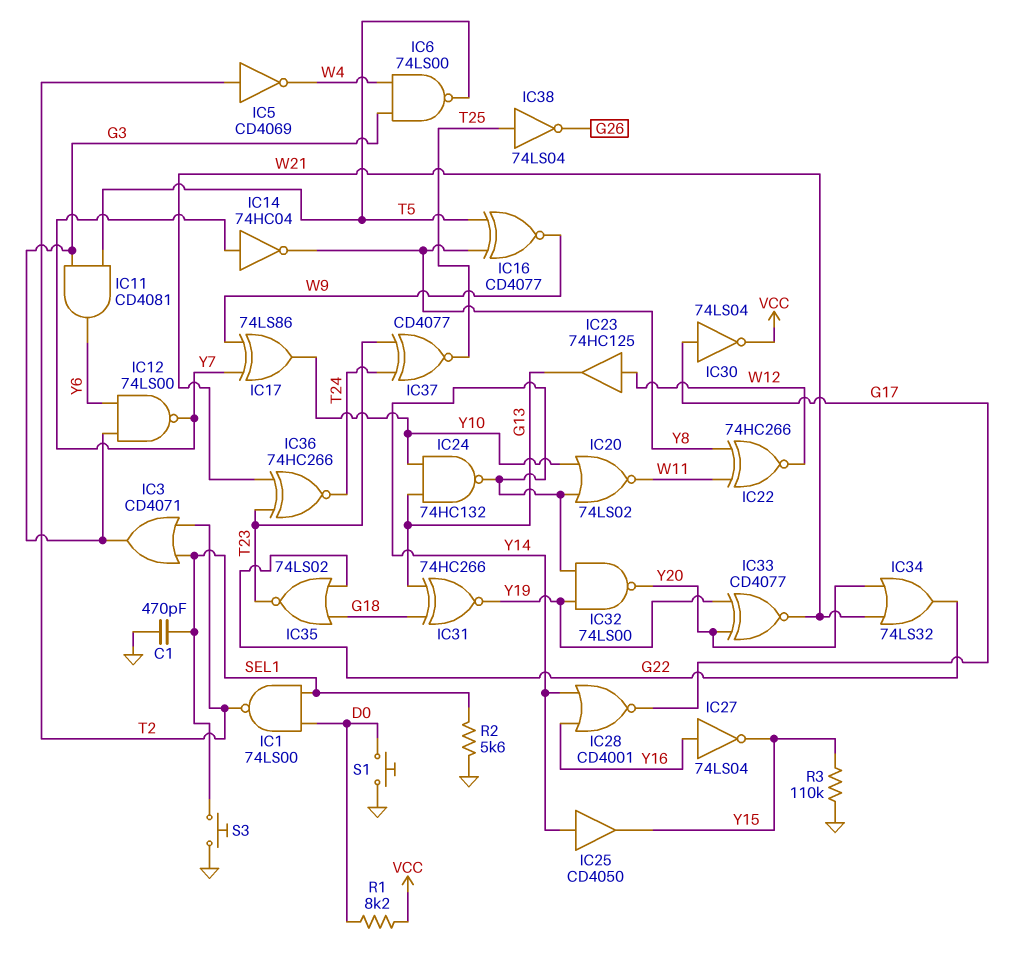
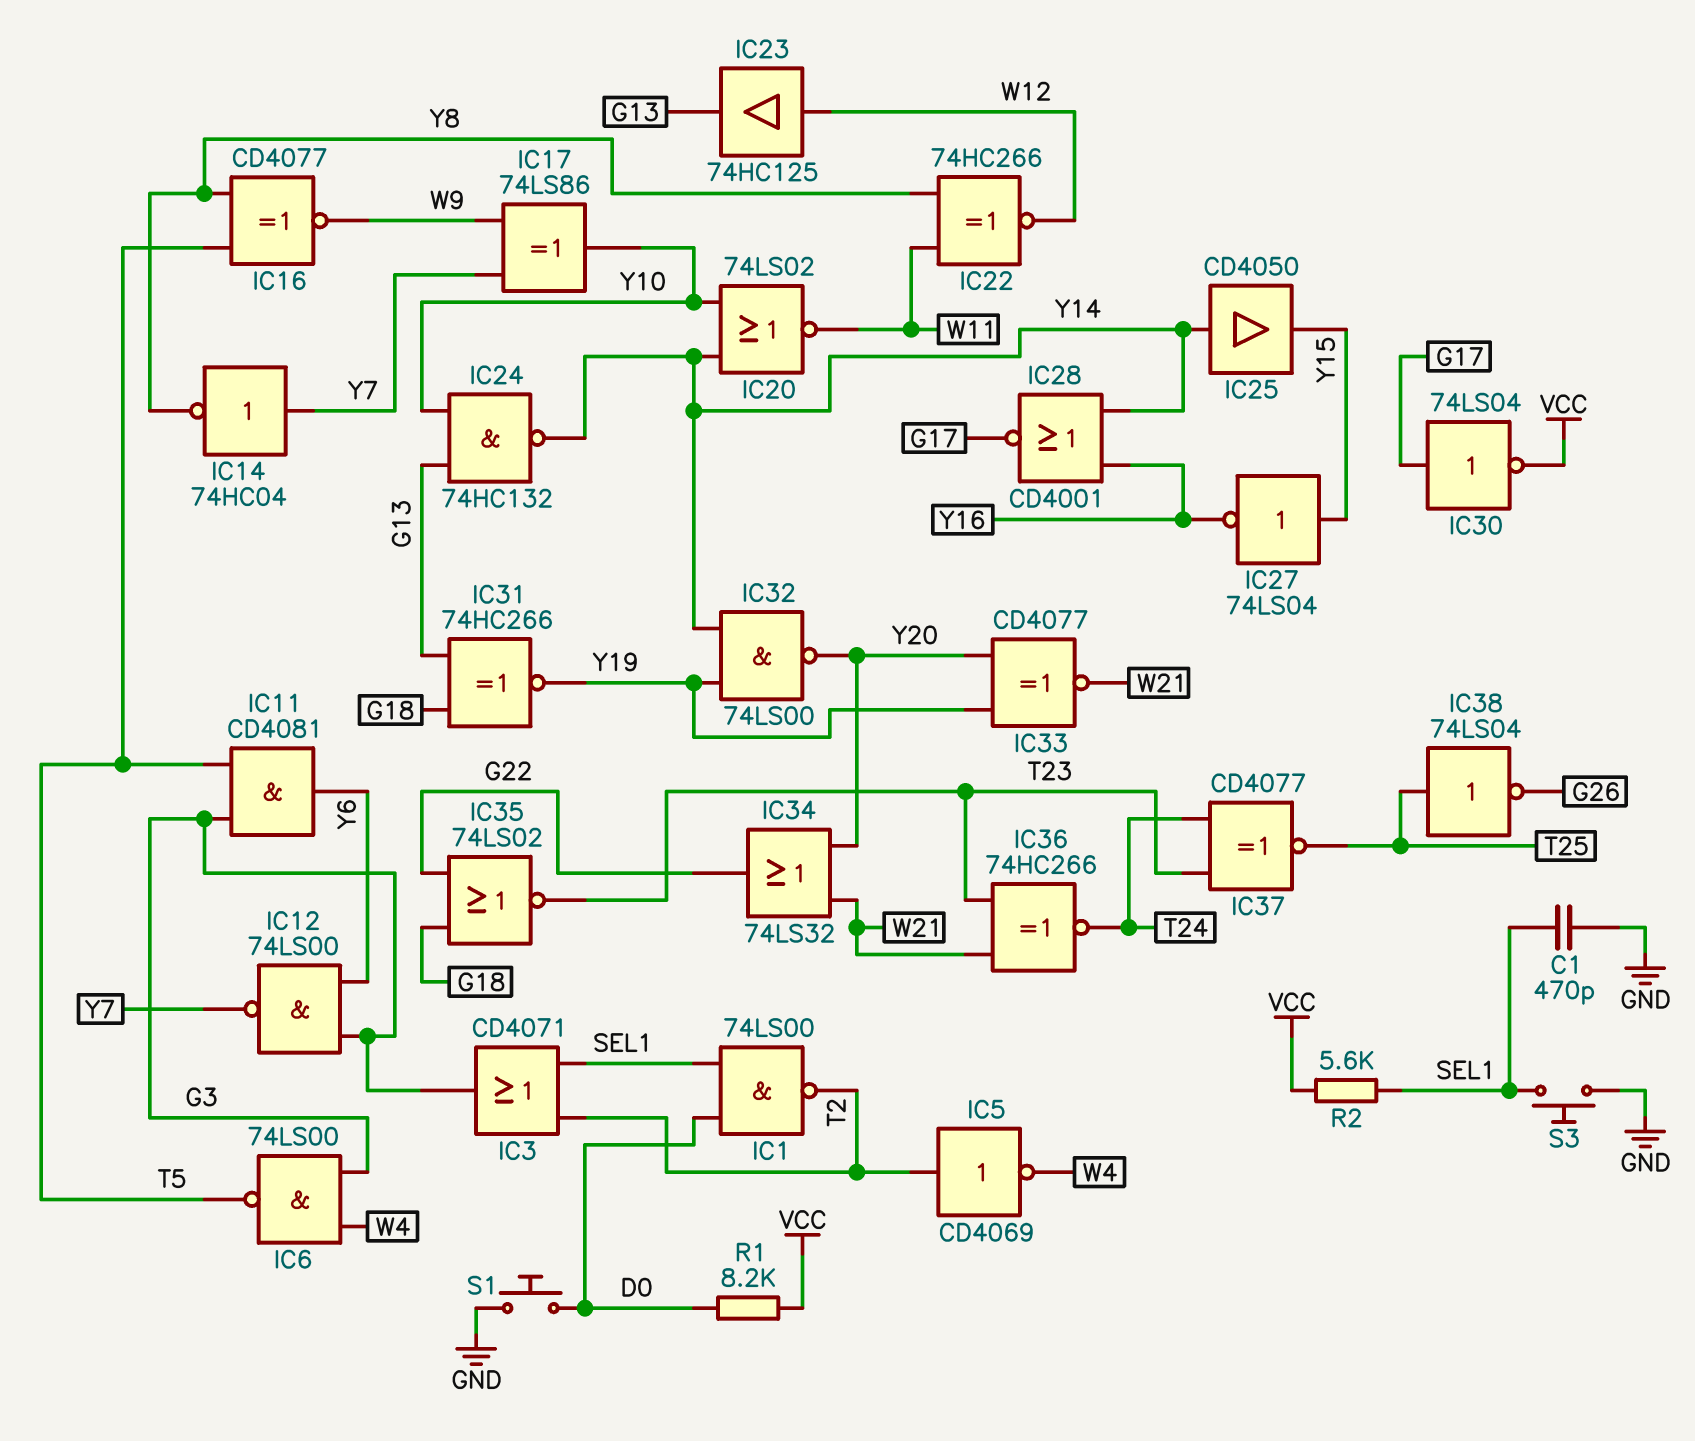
IC27: NOT 74LS04 (in Y16, out Y15) -> NOT 74LS04 (in Y15, out Y16)
R2: 5.6k (GND, SEL1) -> 5.6k (SEL1, VCC)
R3: 110k (GND, Y15) -> none

